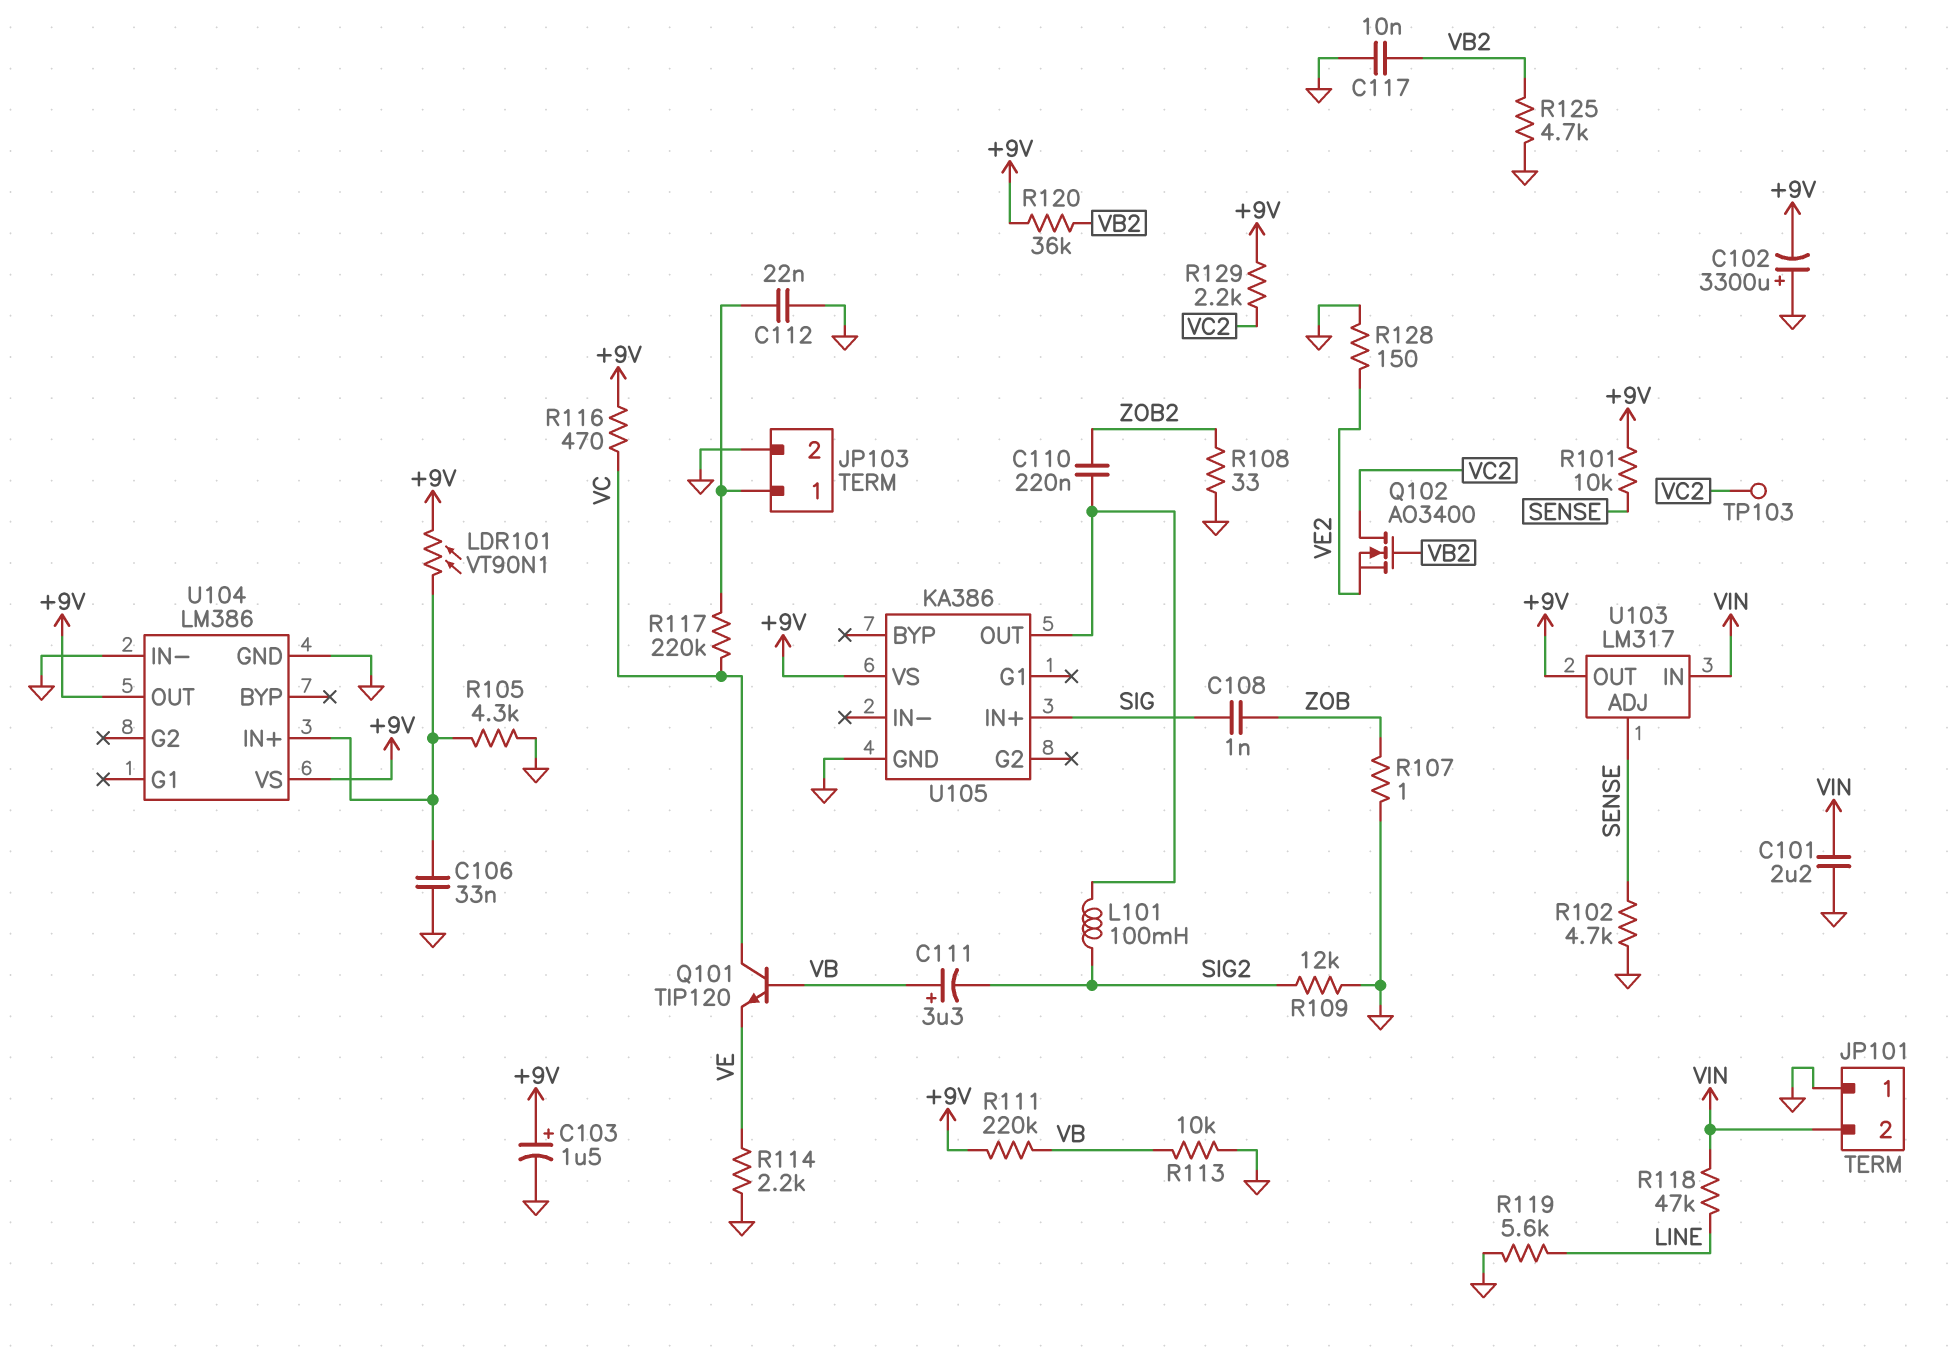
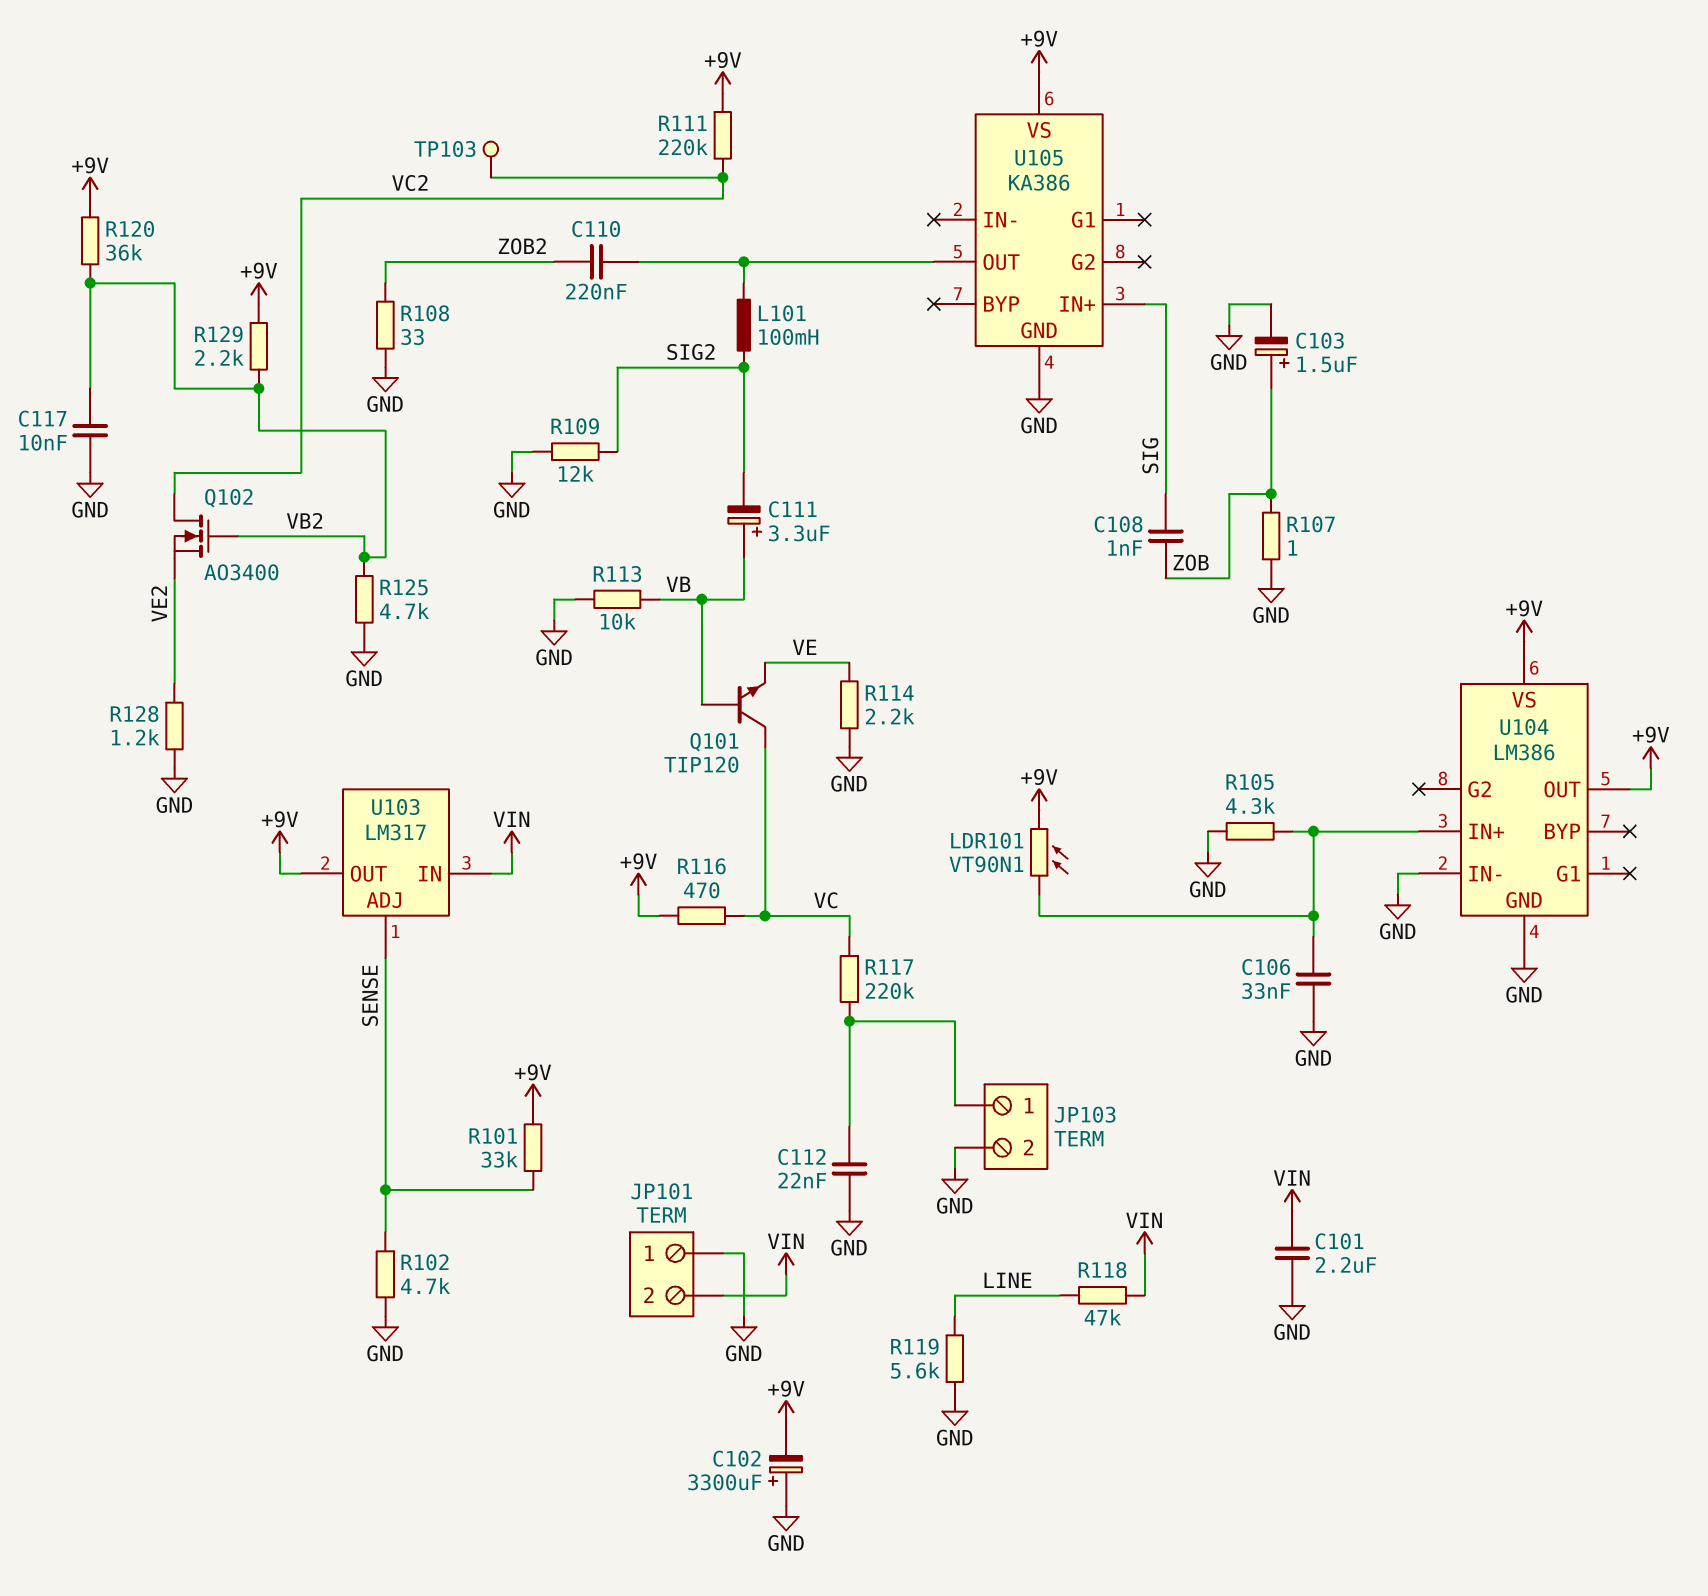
C103: 1.5uF (plus +9V, minus GND) -> 1.5uF (plus ZOB, minus GND)
R101: 10k (+9V, SENSE) -> 33k (+9V, SENSE)
R111: 220k (+9V, VB) -> 220k (+9V, VC2)
R128: 150 (GND, VE2) -> 1.2k (GND, VE2)
R129: 2.2k (+9V, VC2) -> 2.2k (+9V, VB2)

